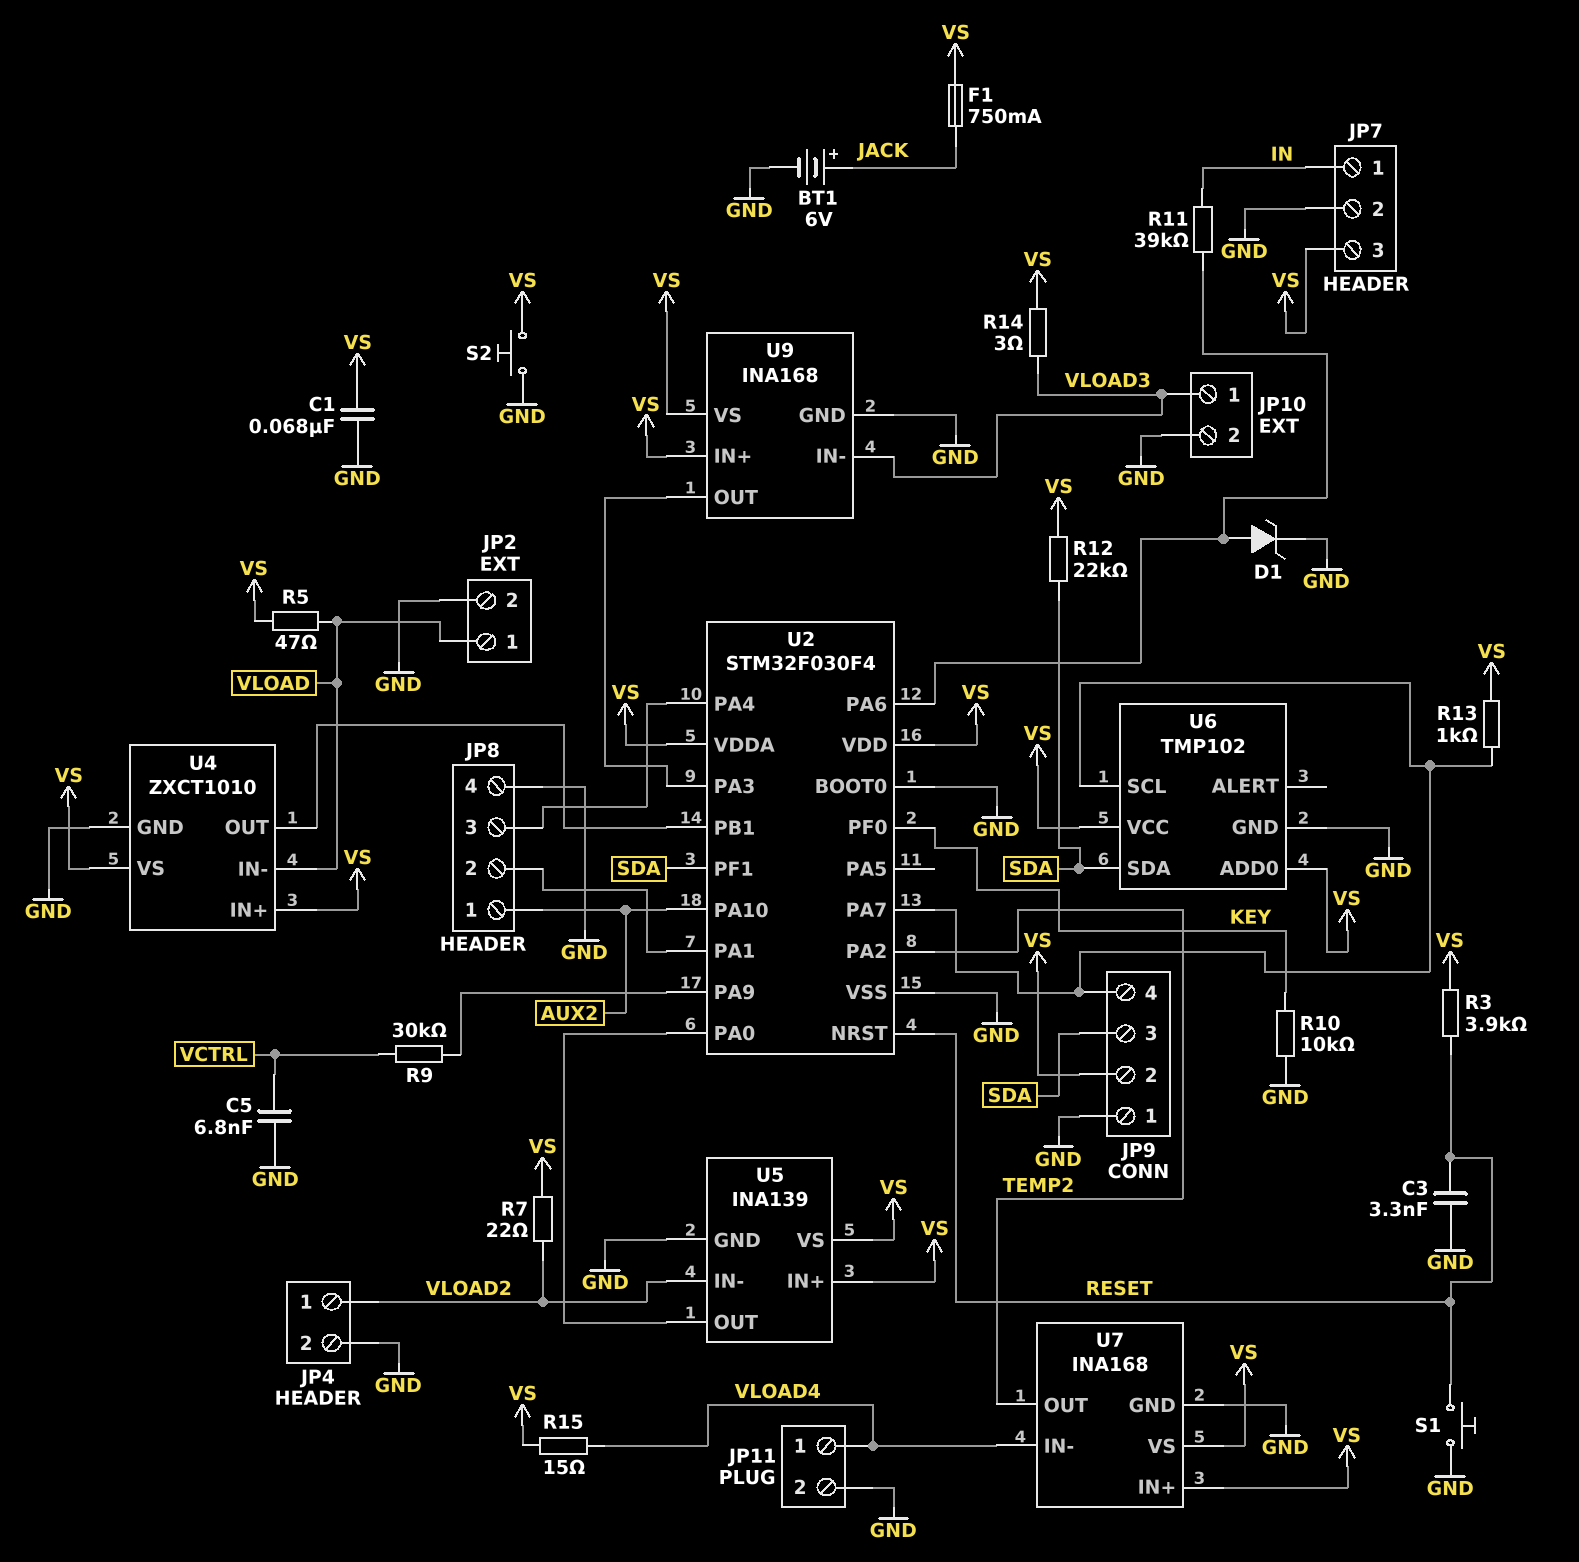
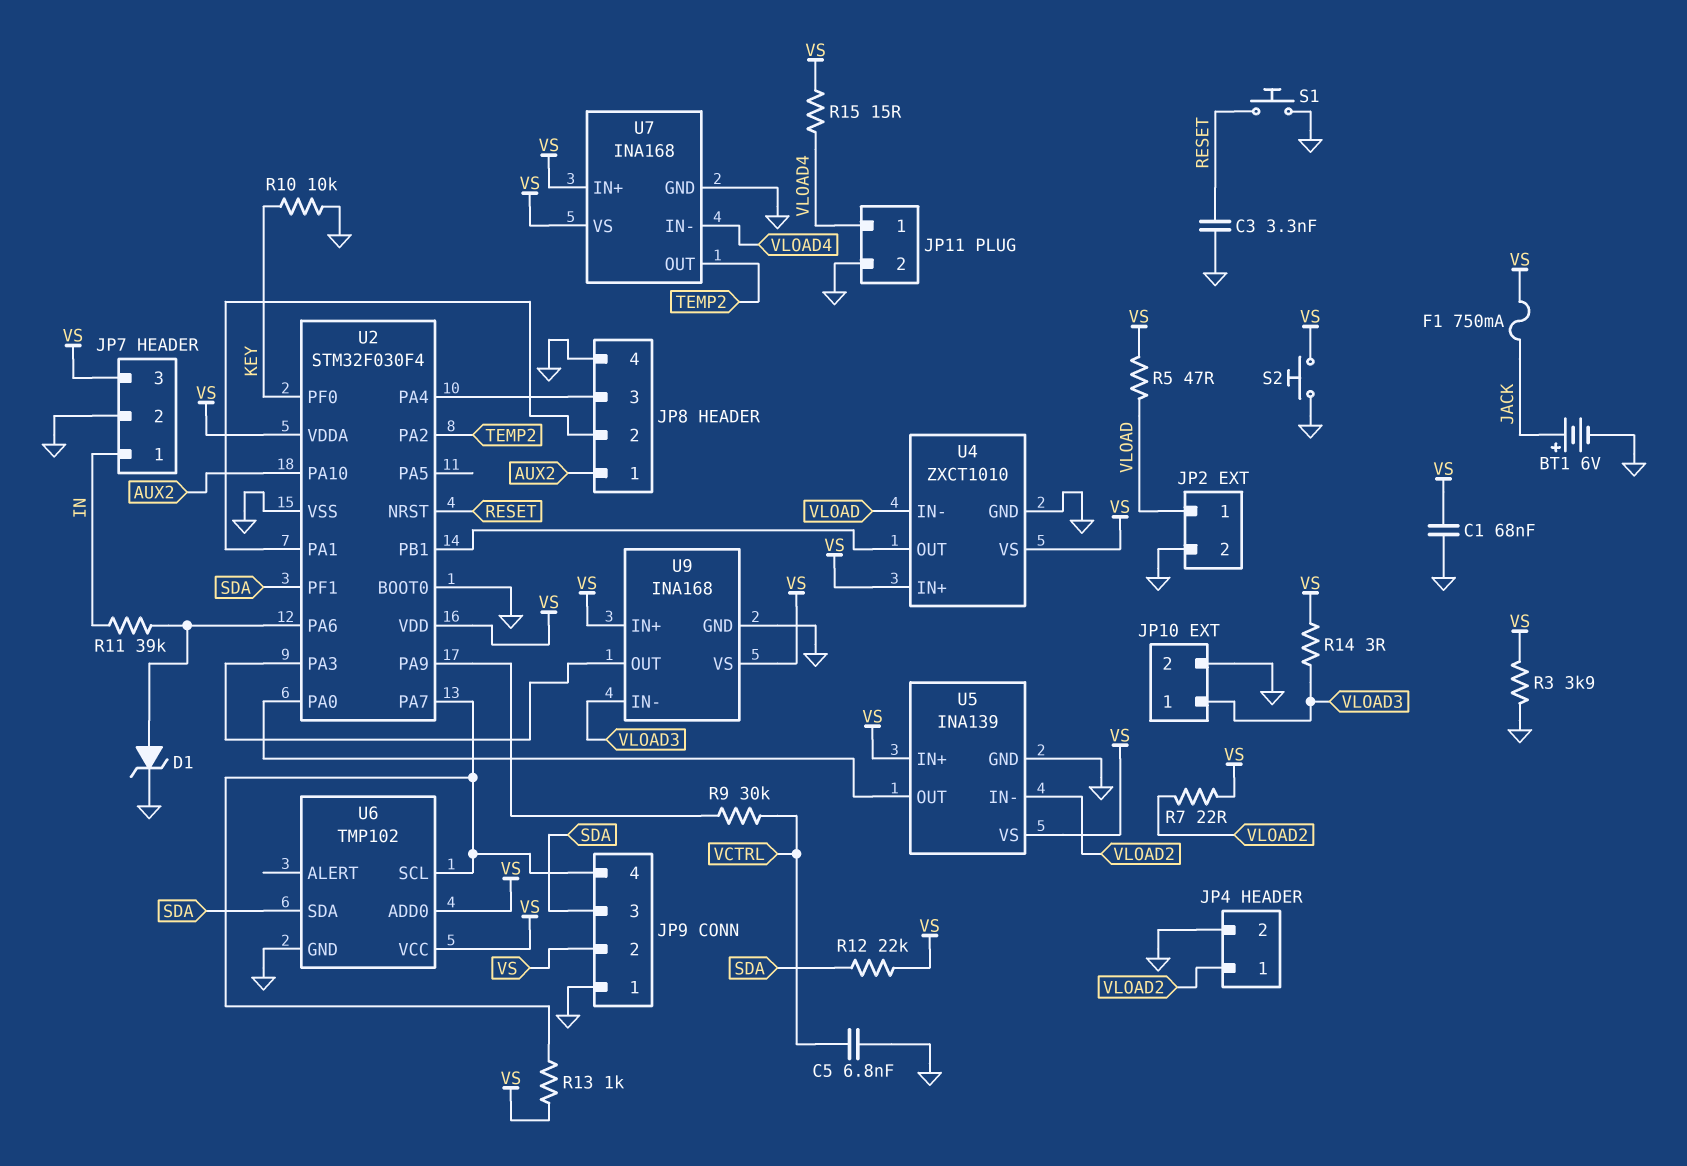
R3: 3.9k (RESET, VS) -> 3.9k (GND, VS)

